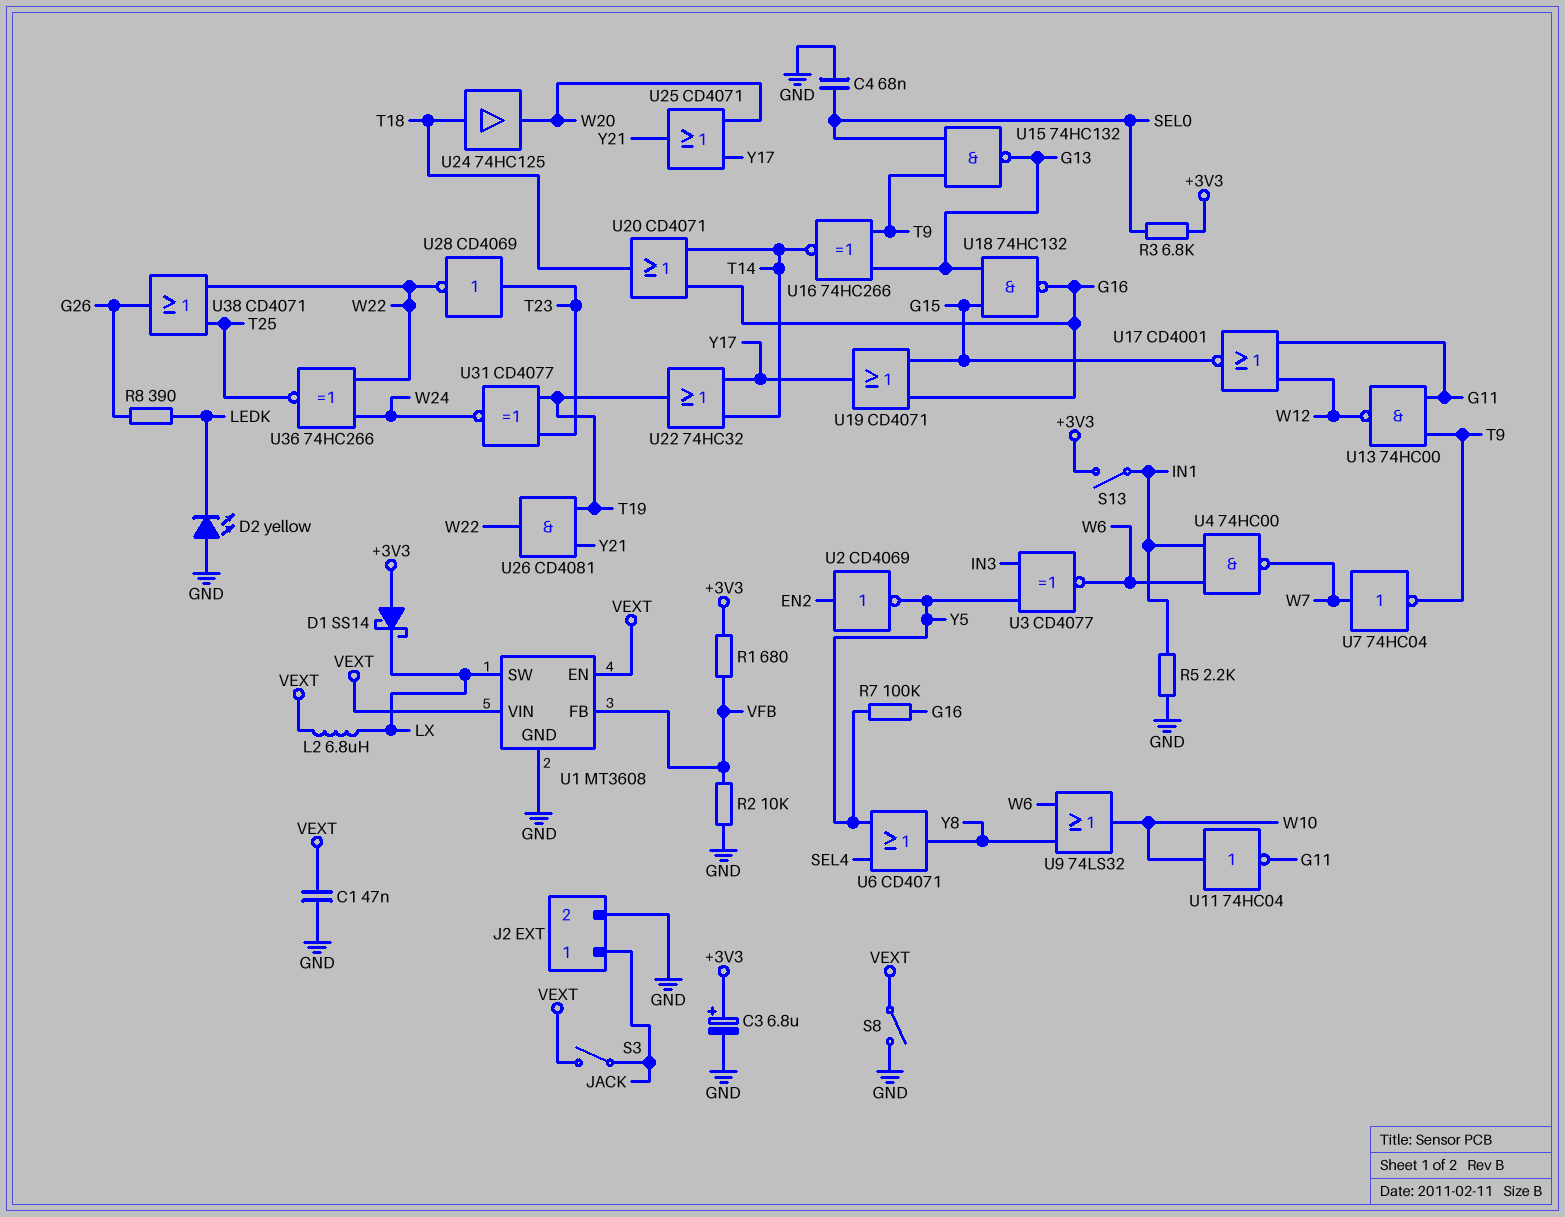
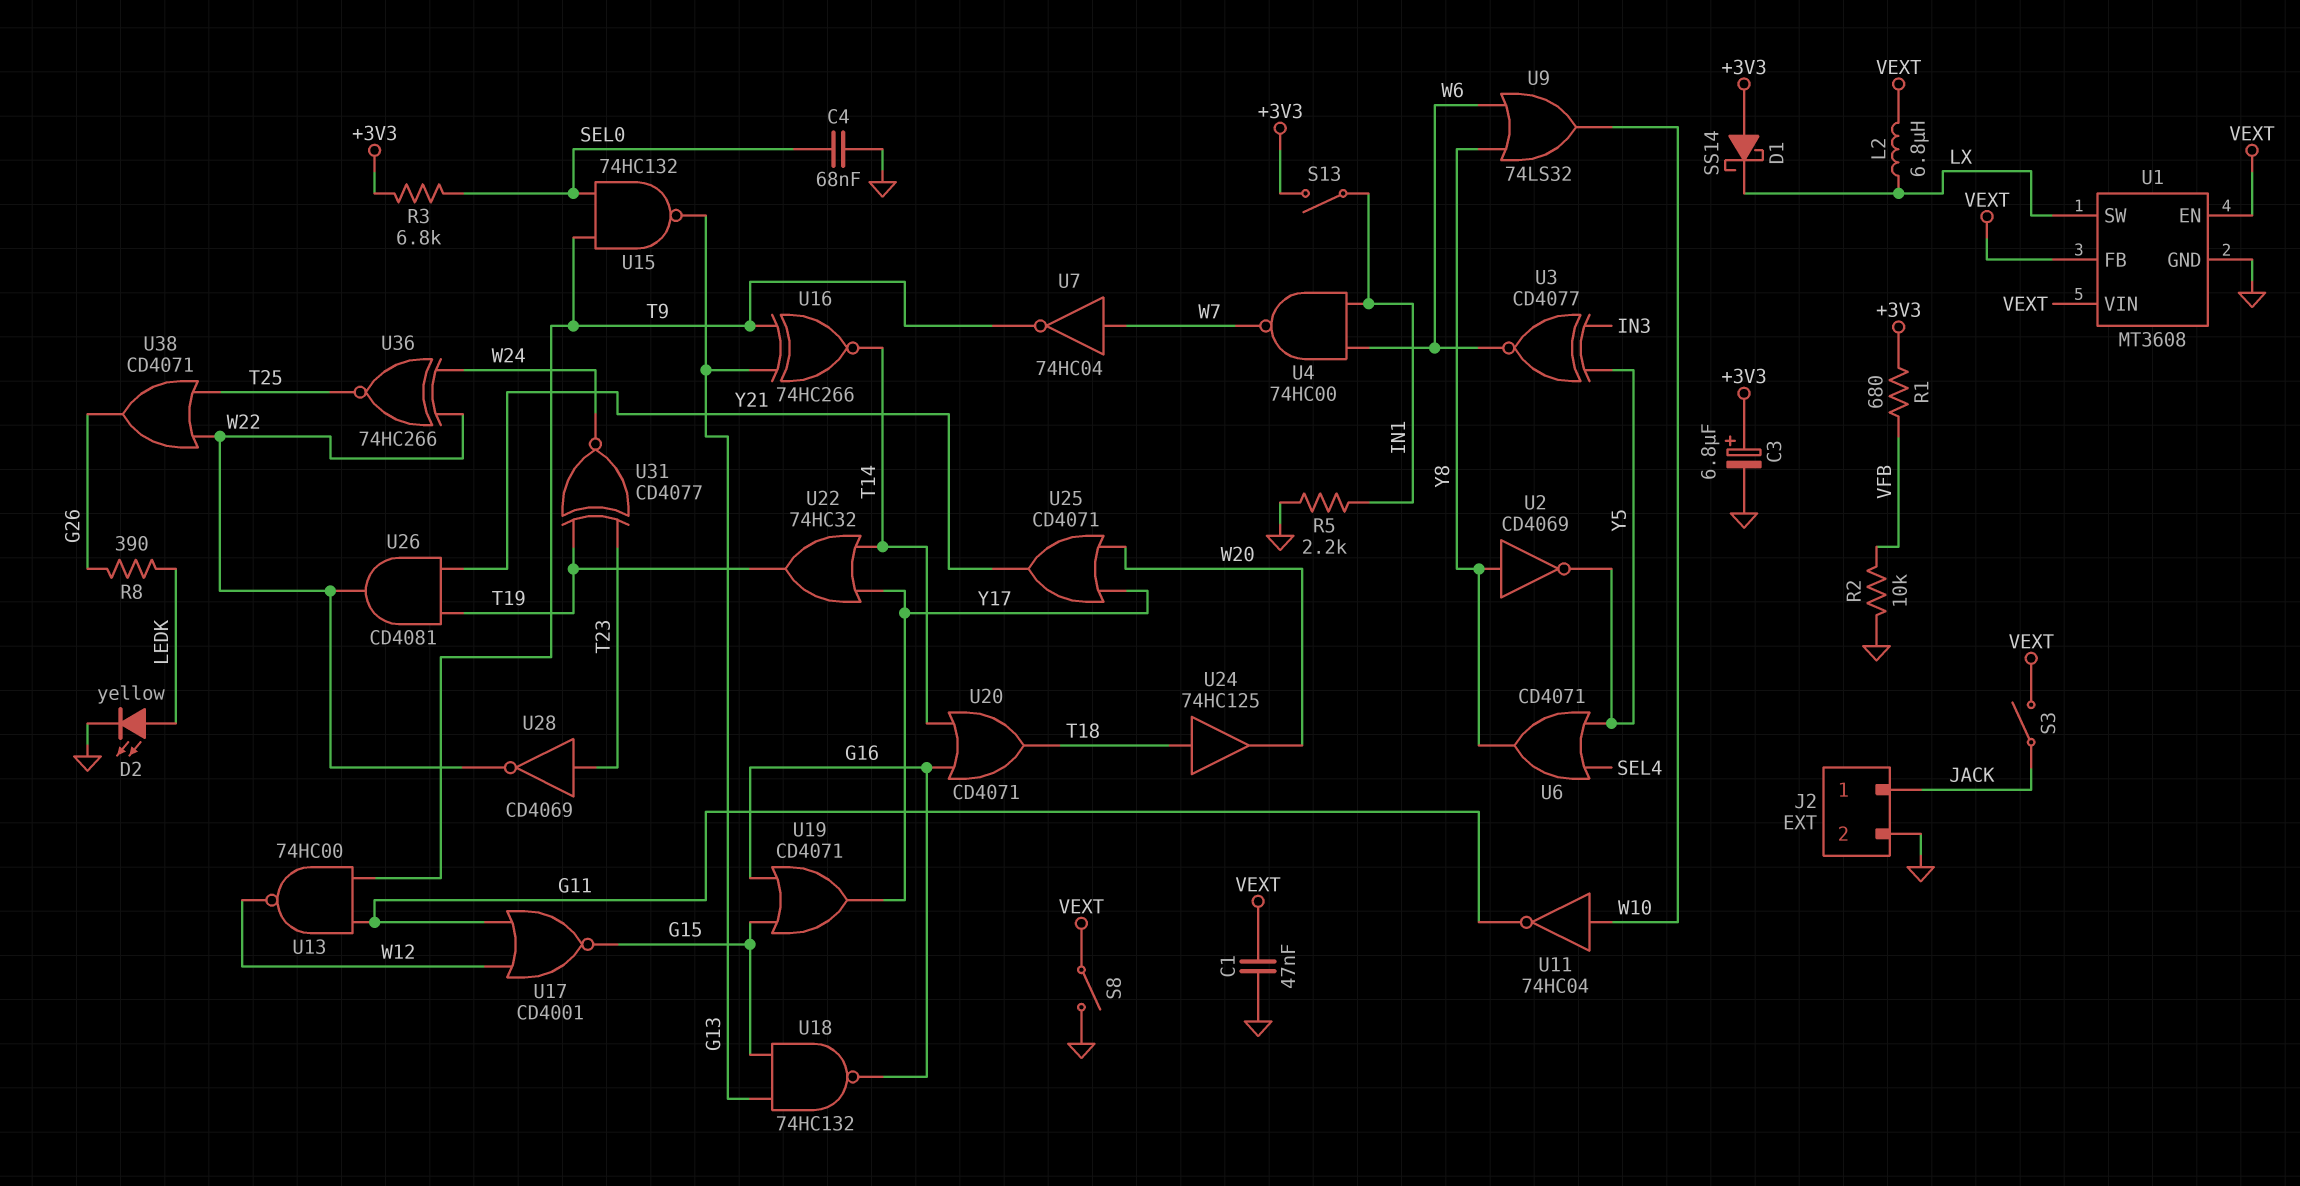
D2: LED yellow (A GND, K LEDK) -> LED yellow (A LEDK, K GND)
R7: 100k (G16, Y5) -> none
U1 pin FB: VFB -> VEXT
U2: NOT CD4069 (in EN2, out Y5) -> NOT CD4069 (in Y8, out Y5)

